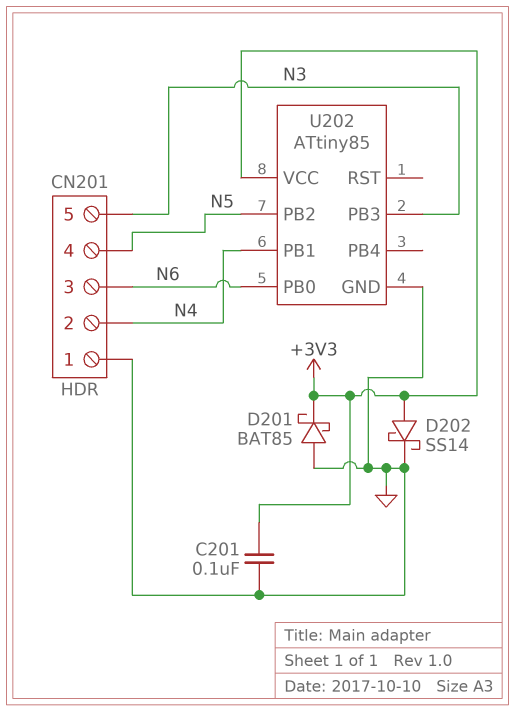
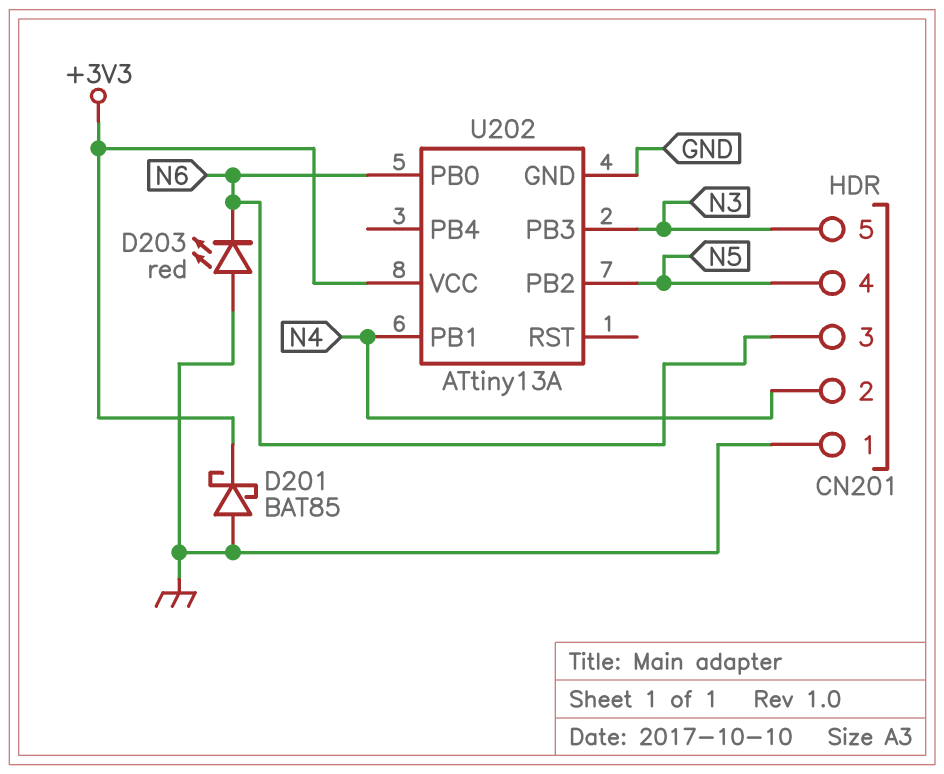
C201: 100nF (+3V3, GND) -> none
D202: schottky SS14 (A +3V3, K GND) -> none
D203: none -> LED red (A GND, K N6)
U202: ATtiny85 -> ATtiny13A

